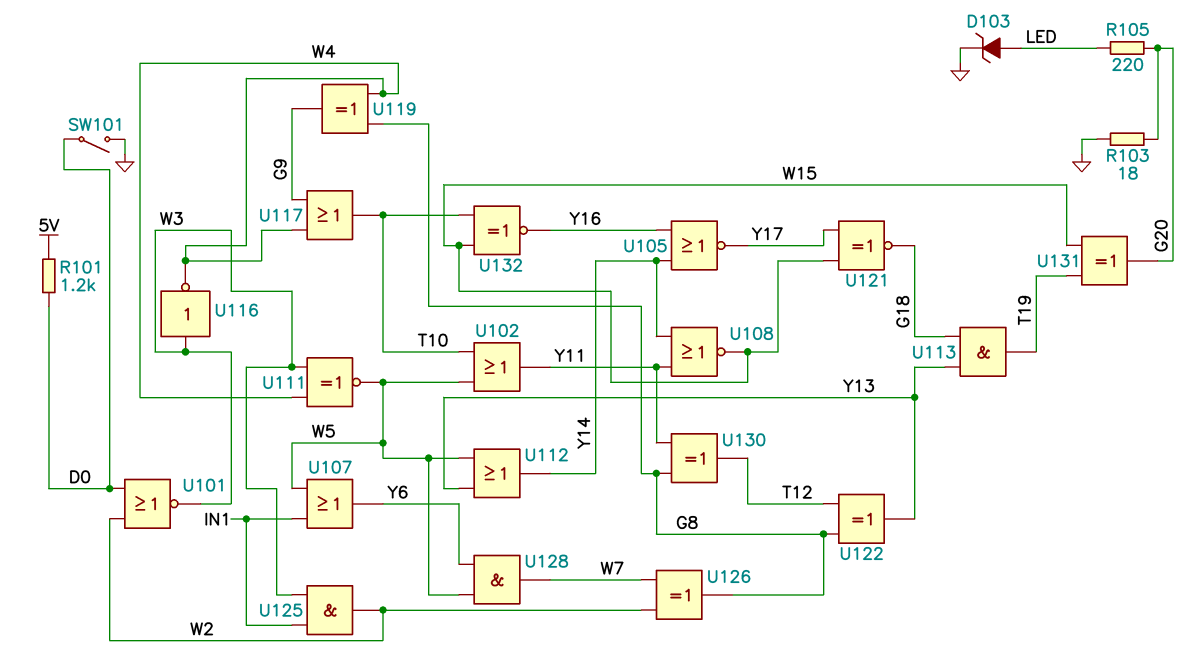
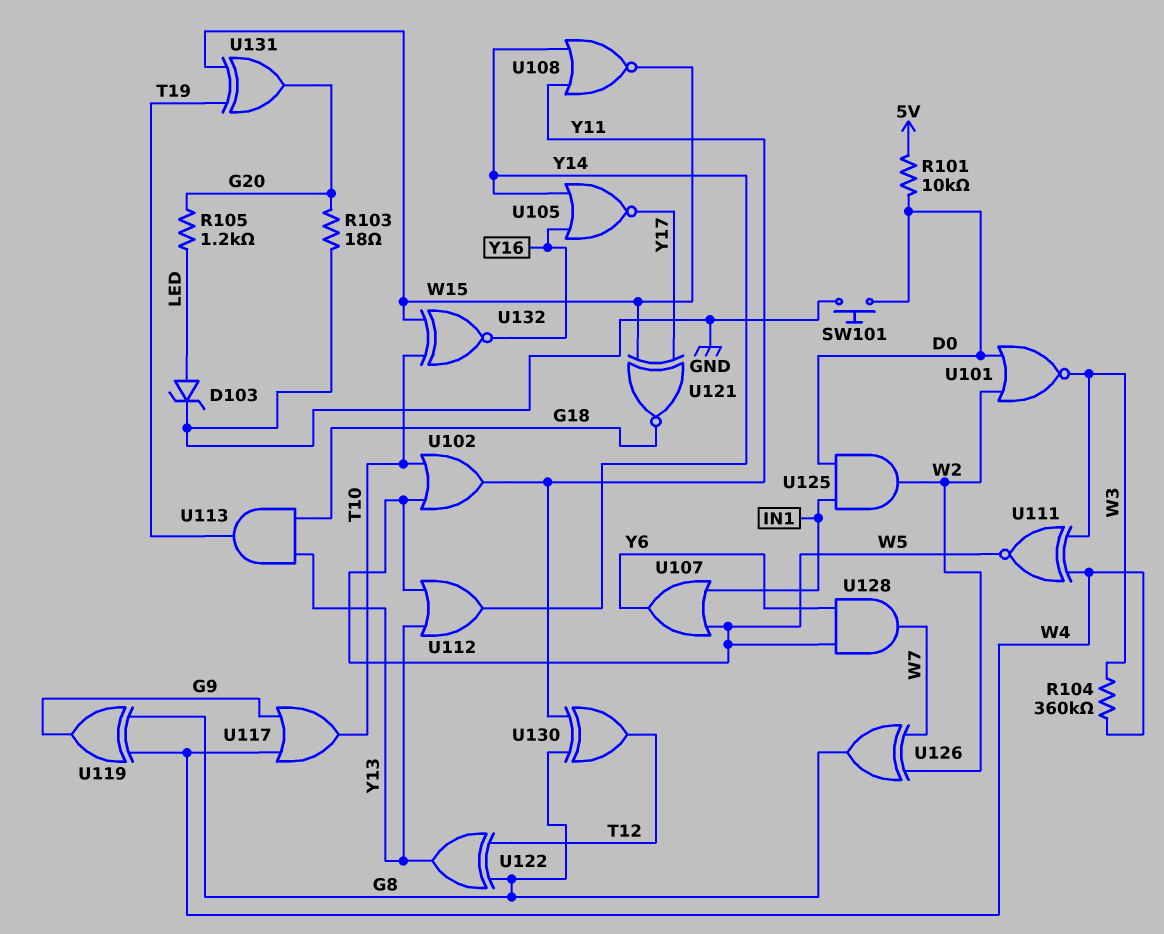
R101: 1.2k (5V, D0) -> 10k (5V, D0)
R104: none -> 360k (W3, W4)
R105: 220 (G20, LED) -> 1.2k (G20, LED)
SW101: switch (D0, GND) -> button (D0, GND)
U116: NOT (in W3, out W4) -> none
U125: AND (in IN1, in W3, out W2) -> AND (in D0, in IN1, out W2)

